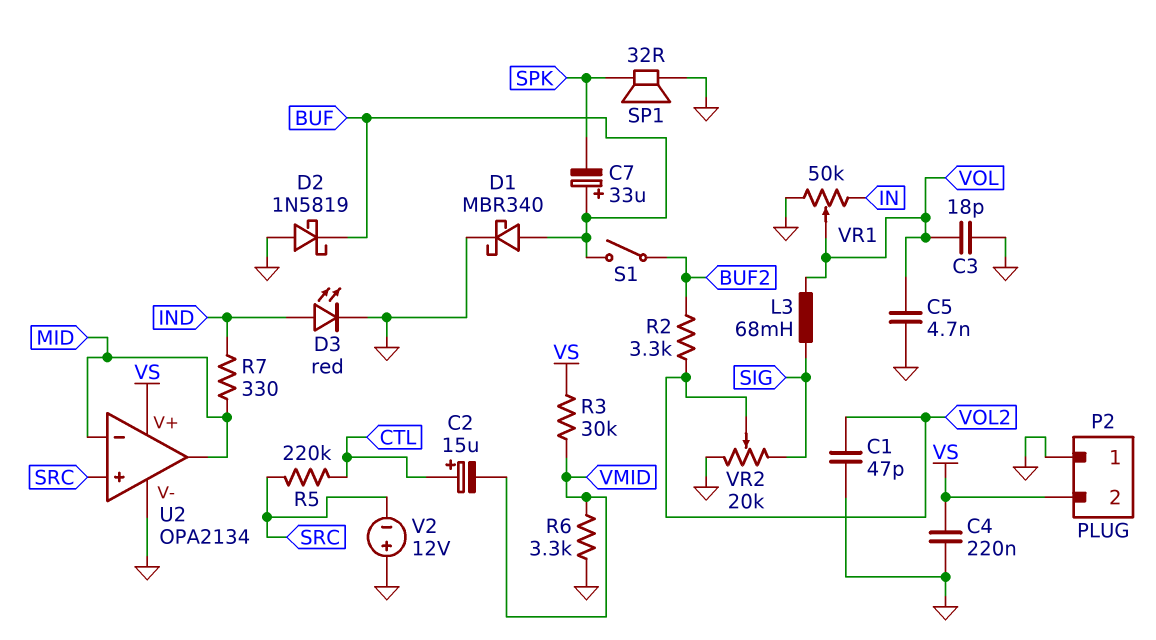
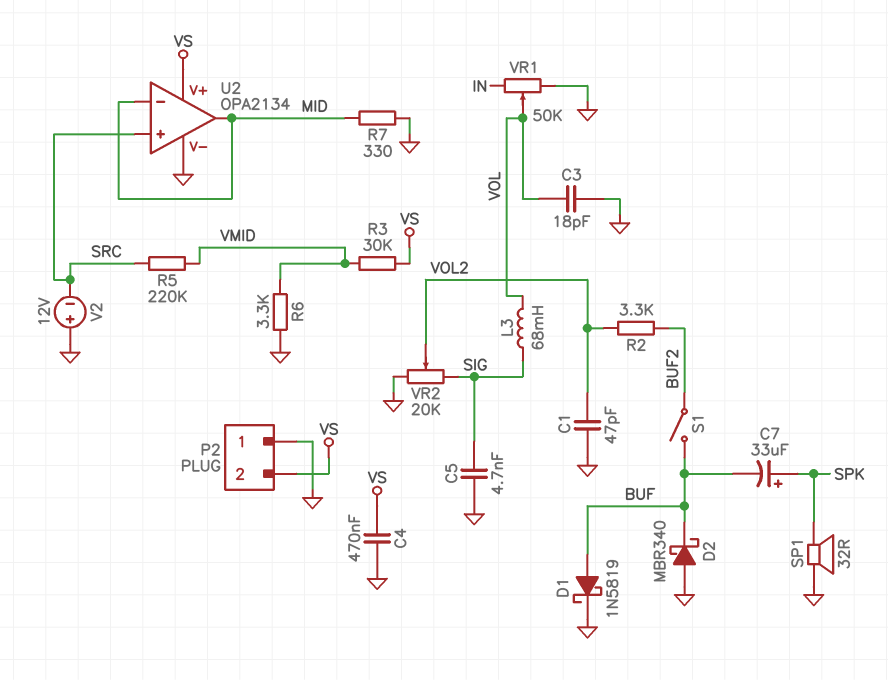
C2: 15uF (plus CTL, minus VMID) -> none
C4: 220nF (GND, VS) -> 470nF (GND, VS)
C5: 4.7nF (GND, VOL) -> 4.7nF (GND, SIG)
C7: 33uF (plus BUF, minus SPK) -> 33uF (plus SPK, minus BUF)
D1: schottky MBR340 (A BUF, K GND) -> schottky 1N5819 (A BUF, K GND)
D2: schottky 1N5819 (A GND, K BUF) -> schottky MBR340 (A GND, K BUF)
D3: LED red (A IND, K GND) -> none
R5: 220k (CTL, SRC) -> 220k (SRC, VMID)
R7: 330 (IND, MID) -> 330 (GND, MID)

